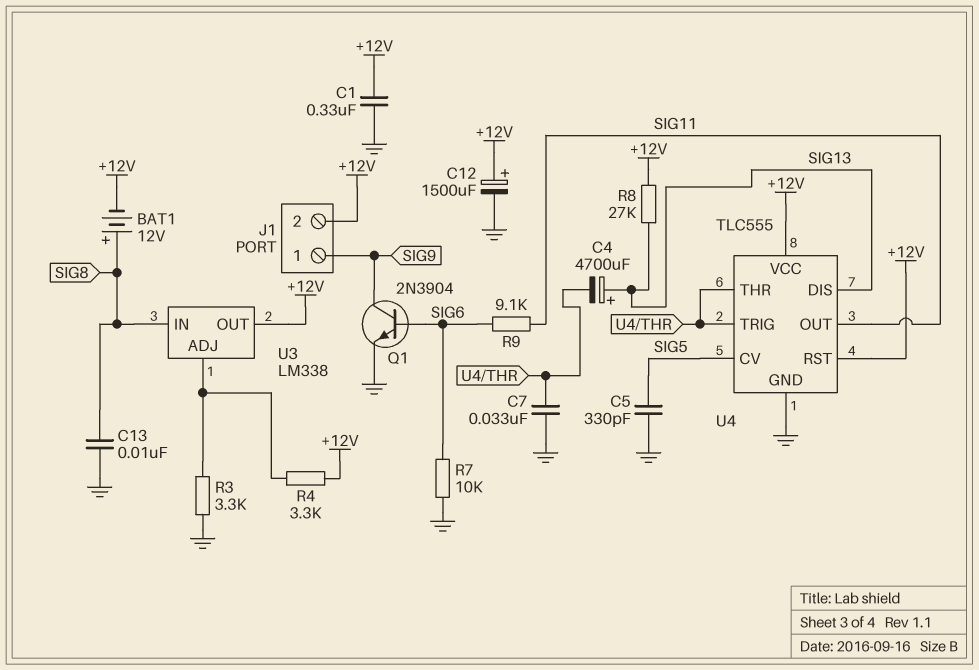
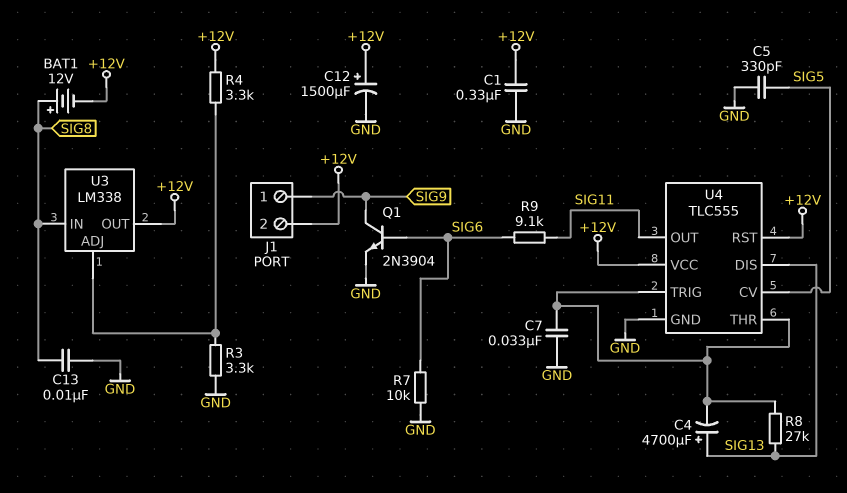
R8: 27k (+12V, SIG13) -> 27k (SIG13, U4/THR)

